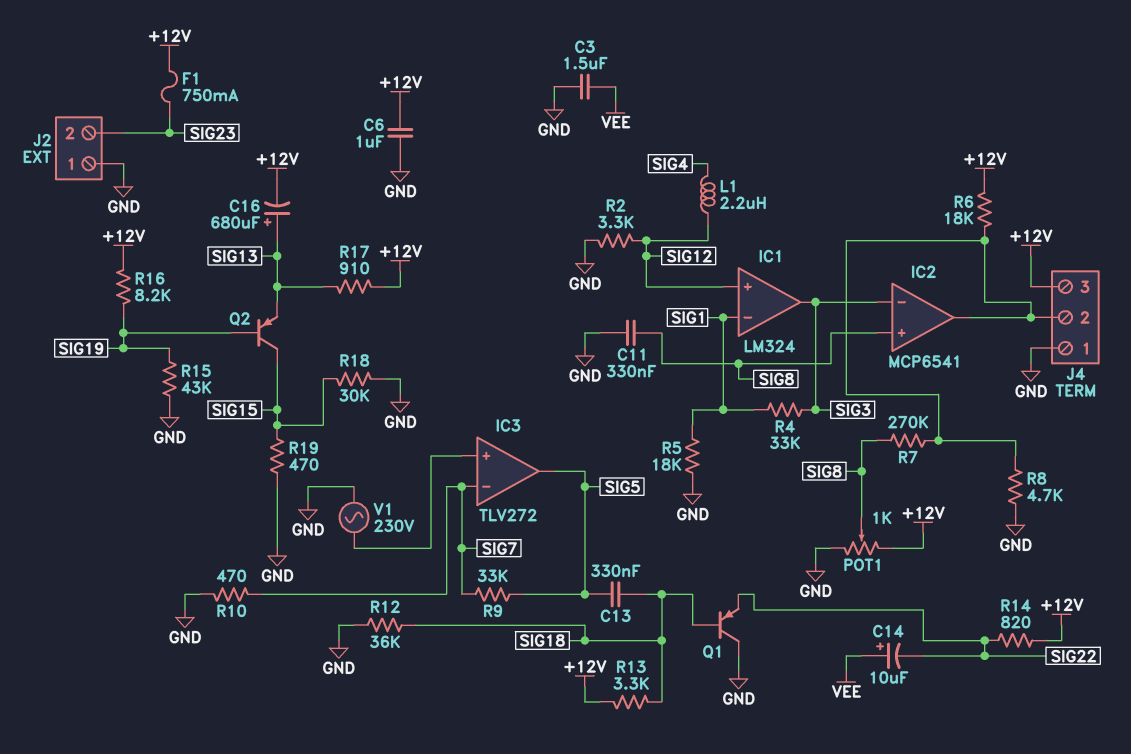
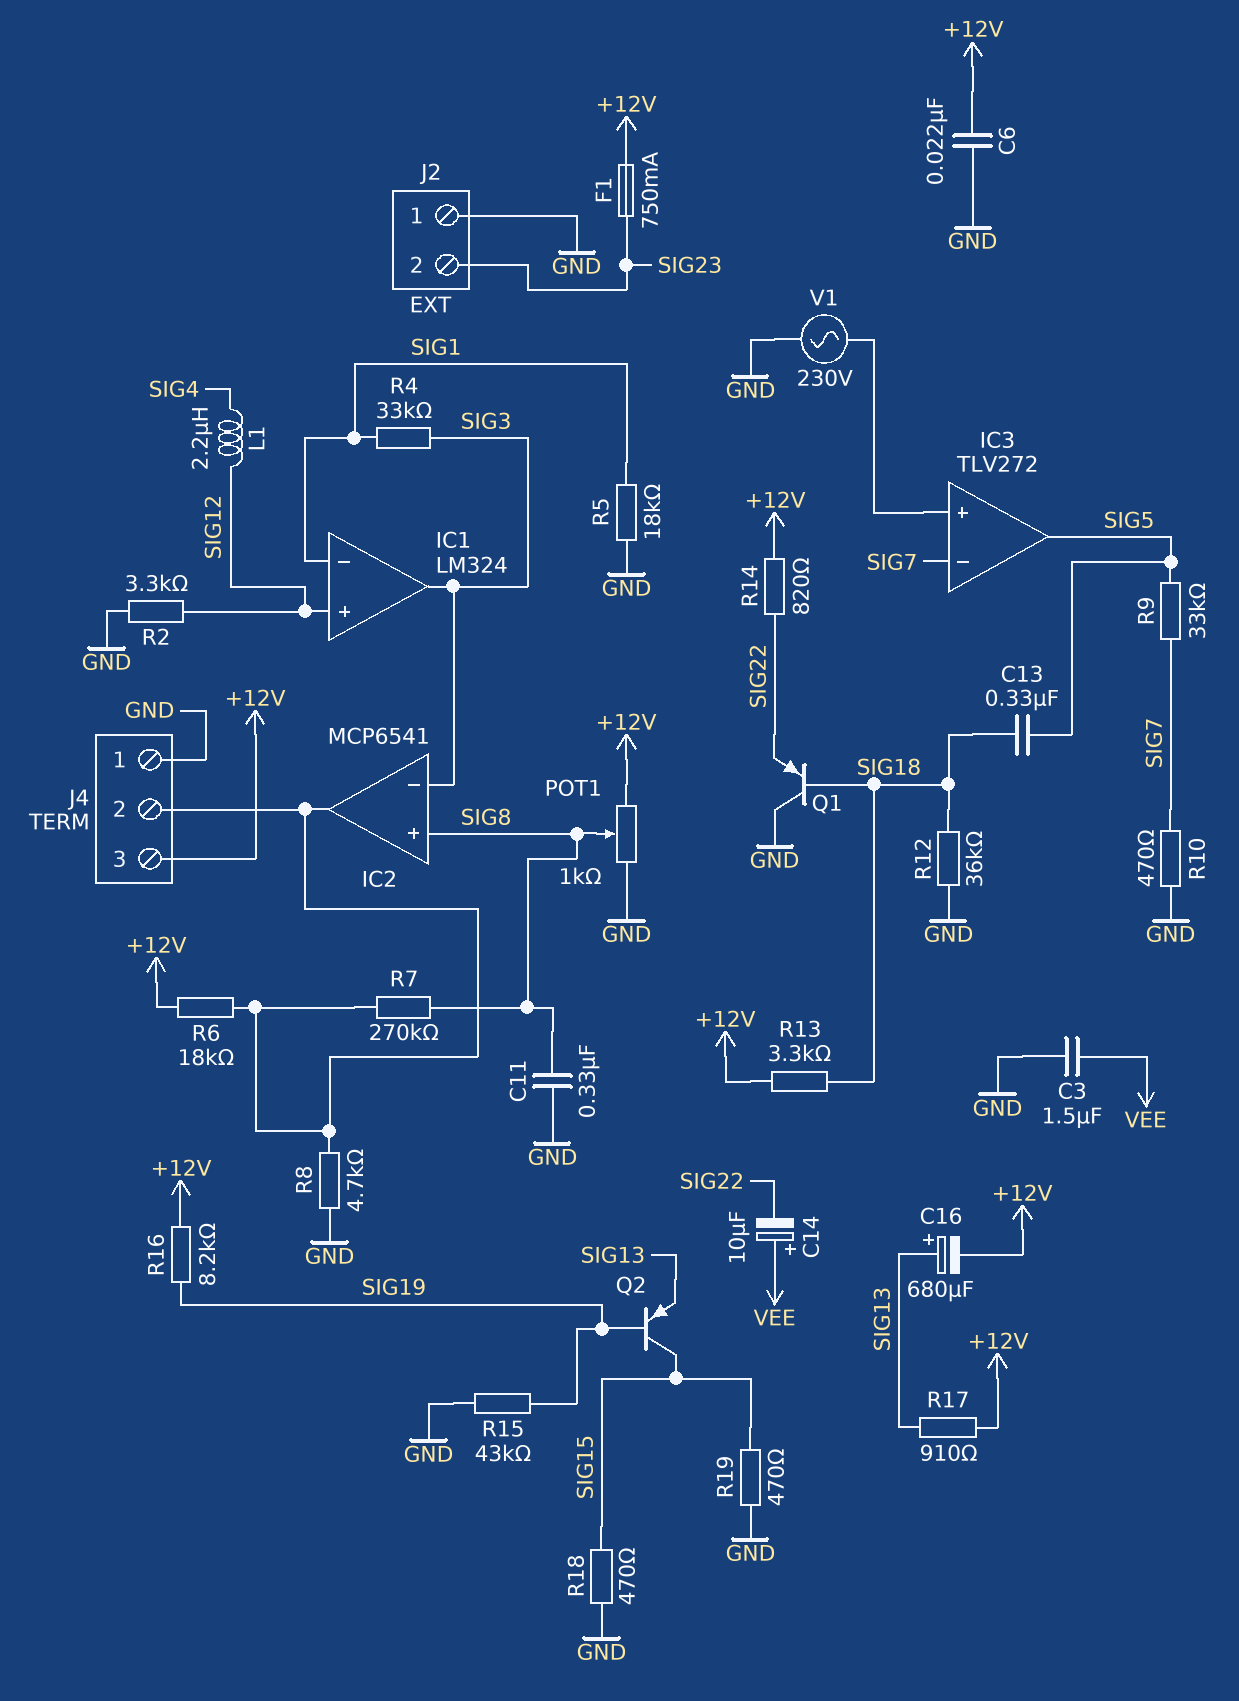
C6: 1uF (+12V, GND) -> 22nF (+12V, GND)
R18: 30k (GND, SIG15) -> 470 (GND, SIG15)

